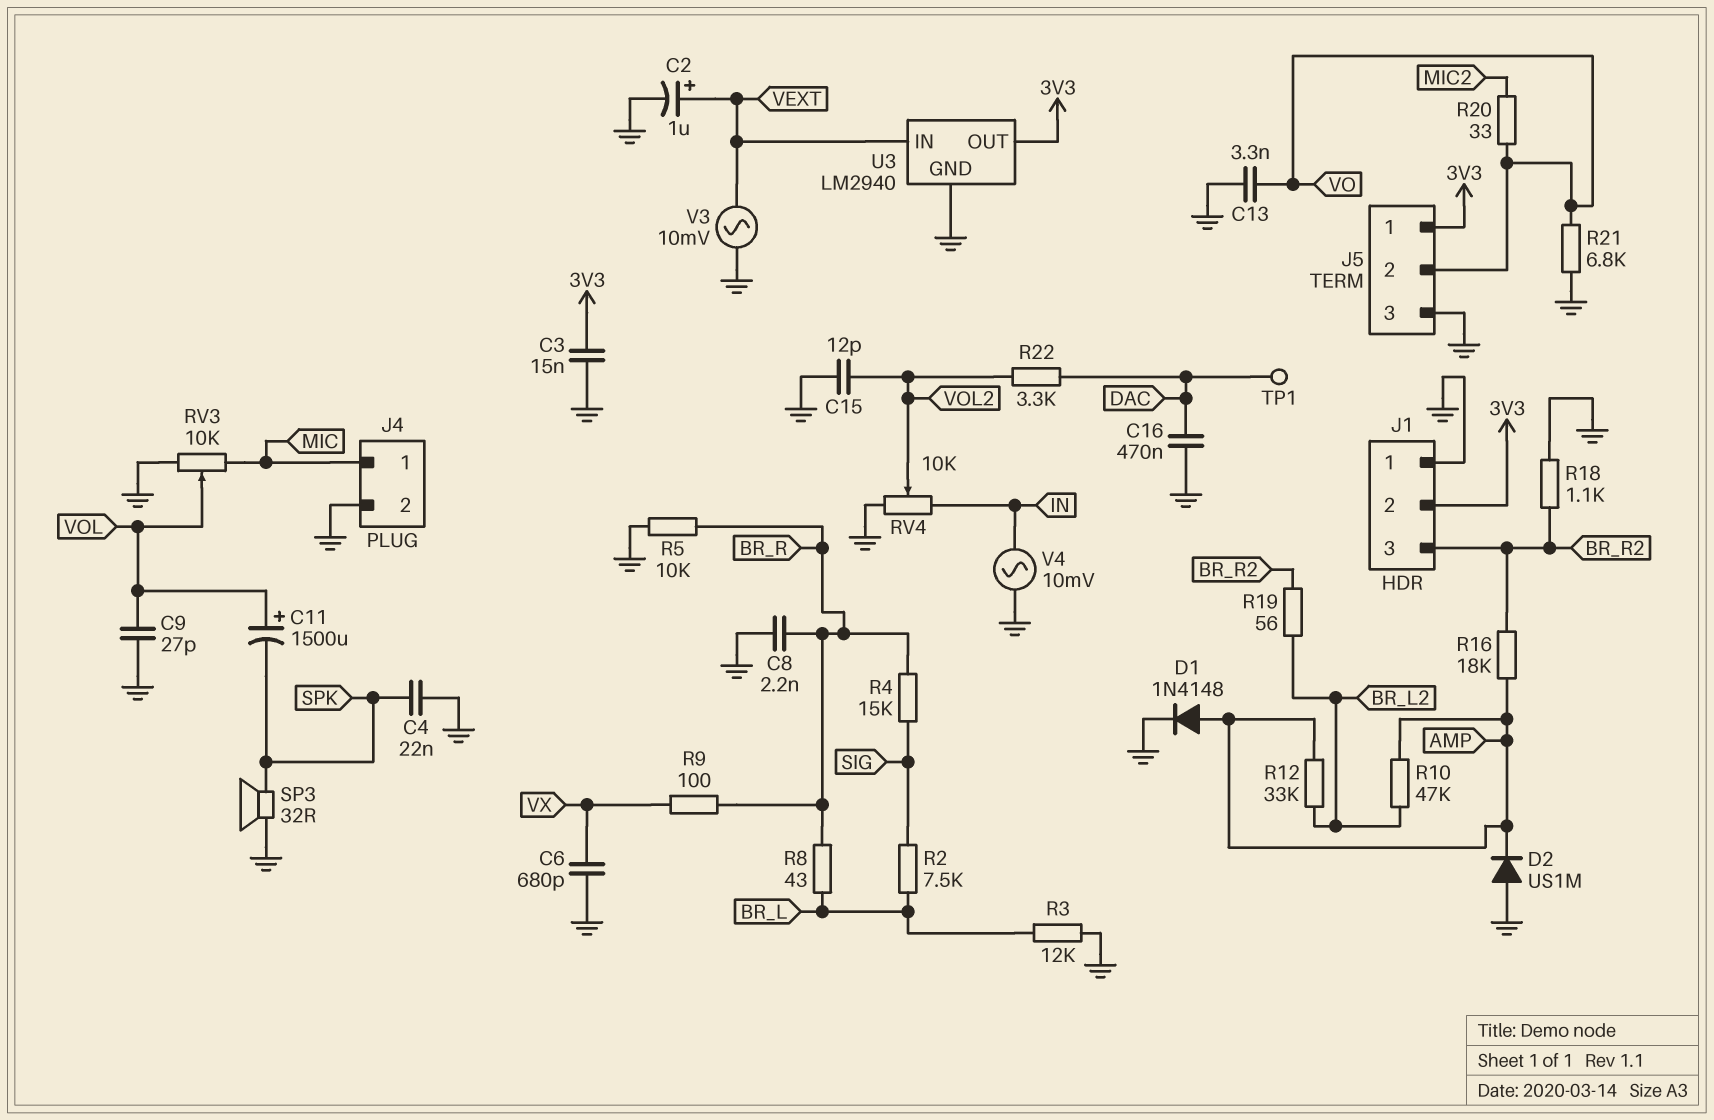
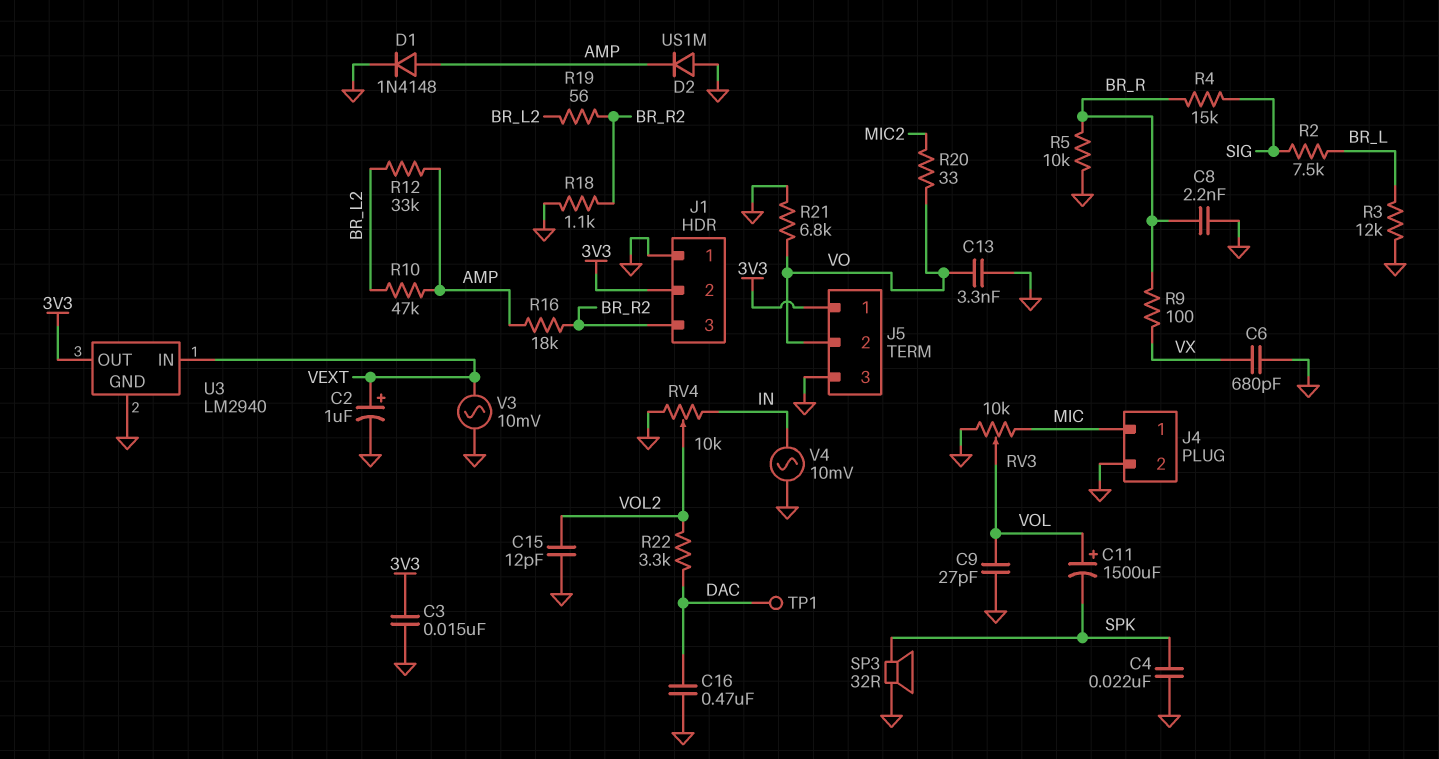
R8: 43 (BR_L, BR_R) -> none

